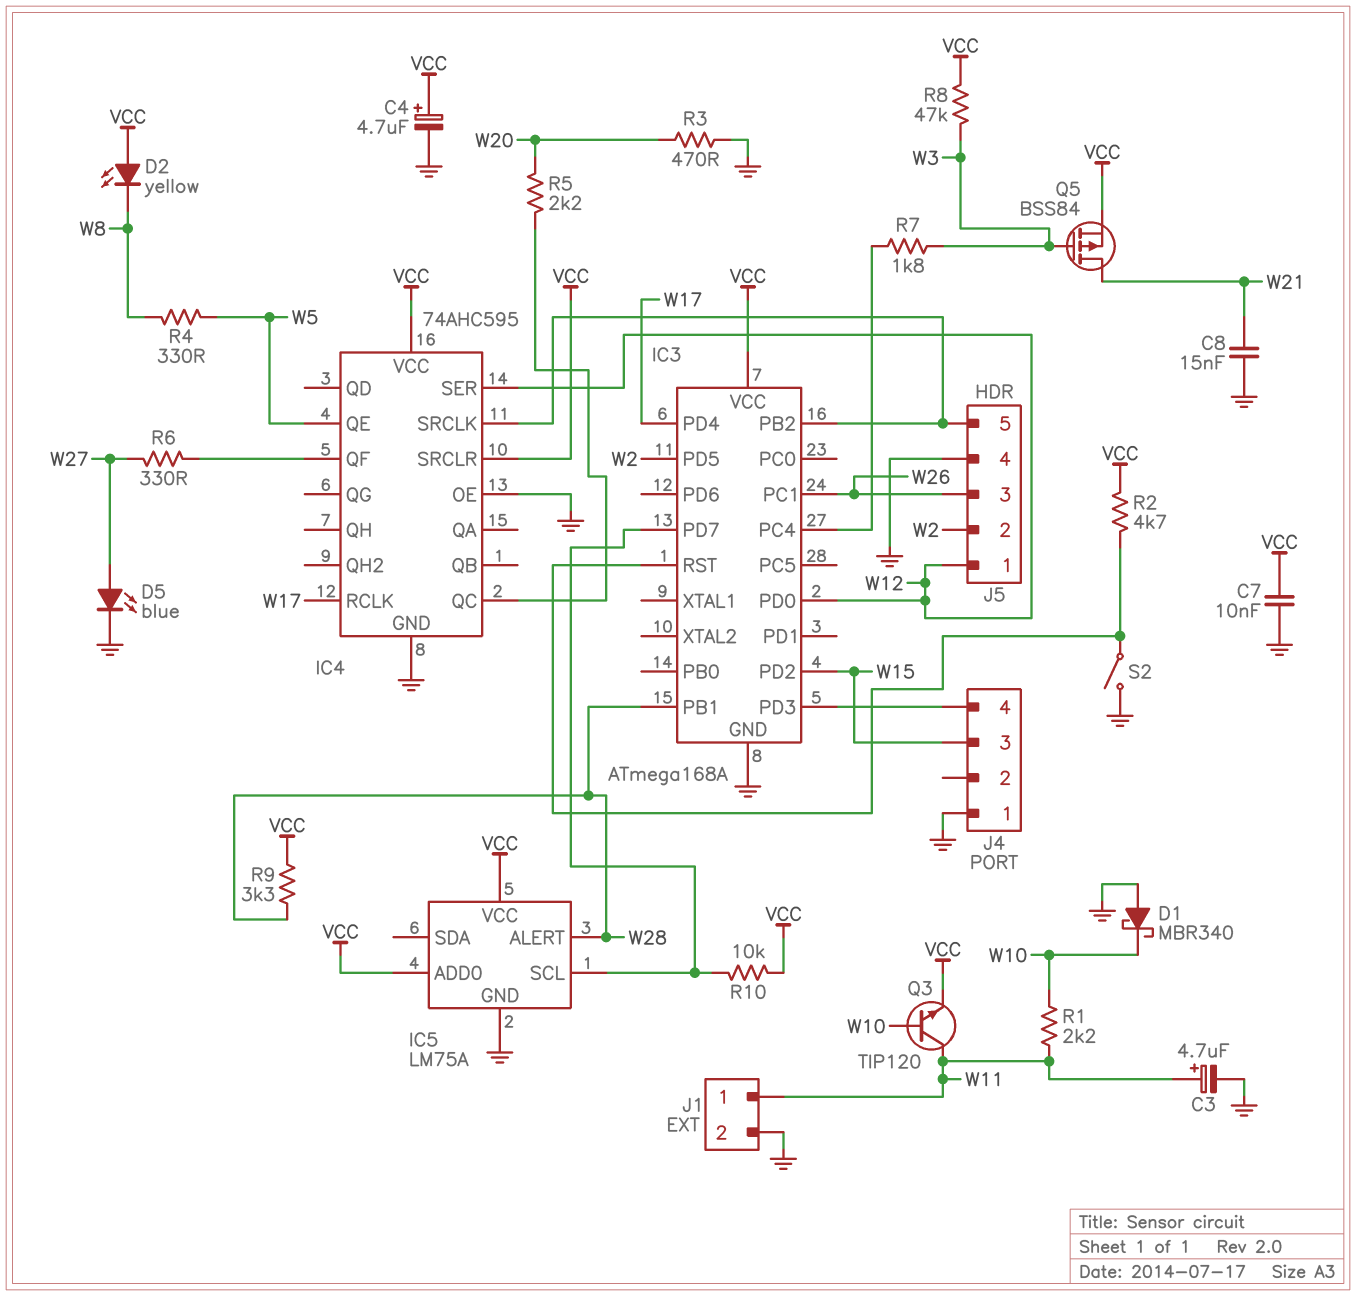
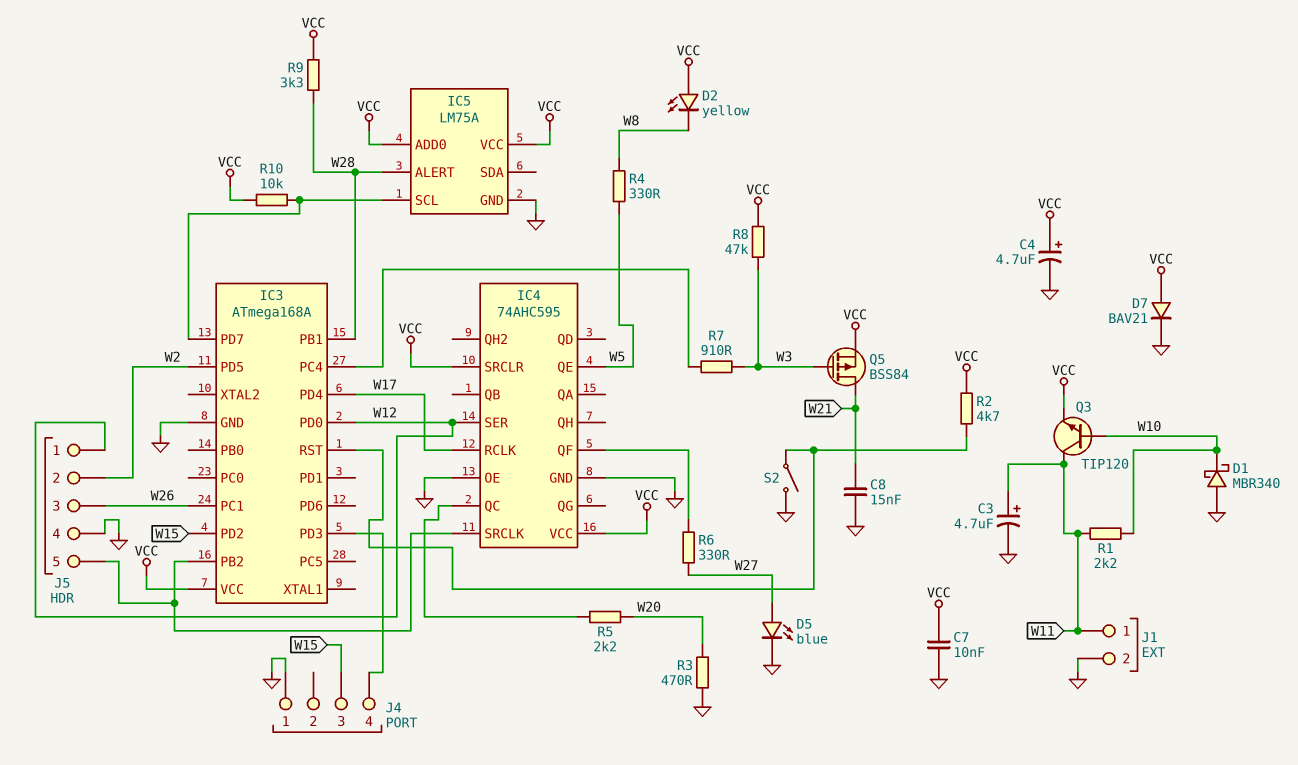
D7: none -> diode BAV21 (A VCC, K GND)
R7: 1.8k (IC3/PC4, W3) -> 910 (IC3/PC4, W3)

